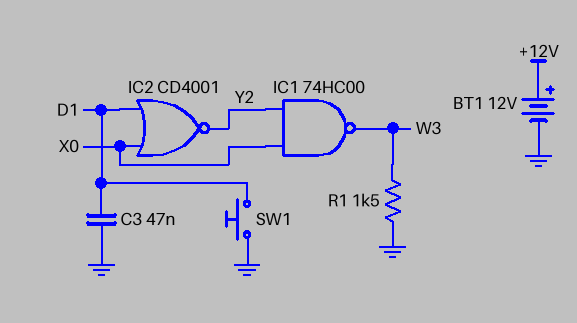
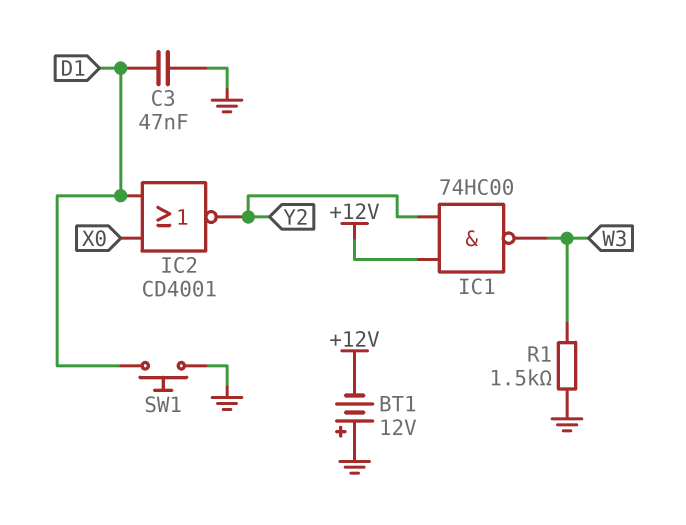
BT1: 12V (plus +12V, minus GND) -> 12V (plus GND, minus +12V)
IC1: NAND 74HC00 (in X0, in Y2, out W3) -> NAND 74HC00 (in +12V, in Y2, out W3)

